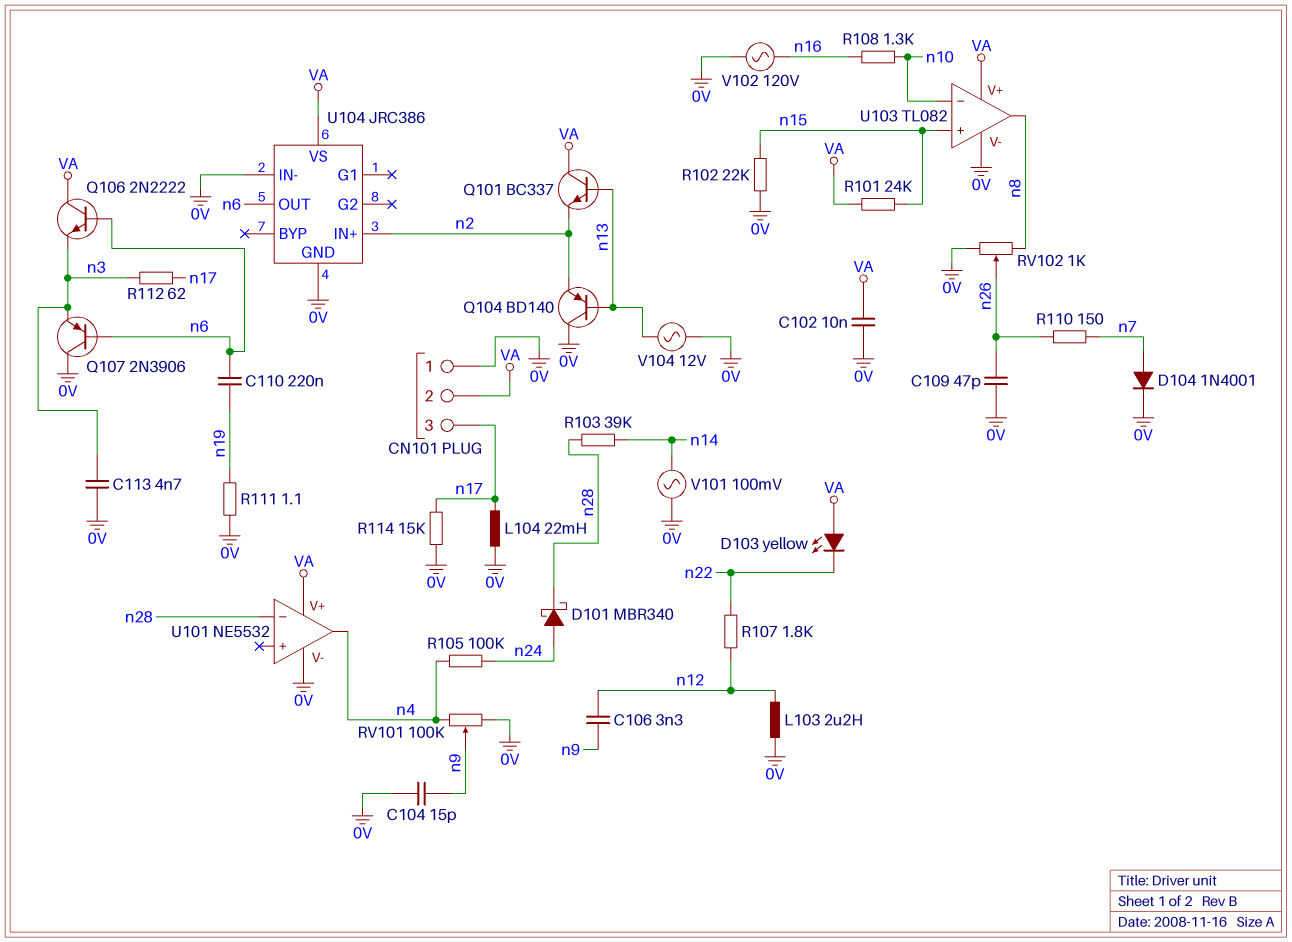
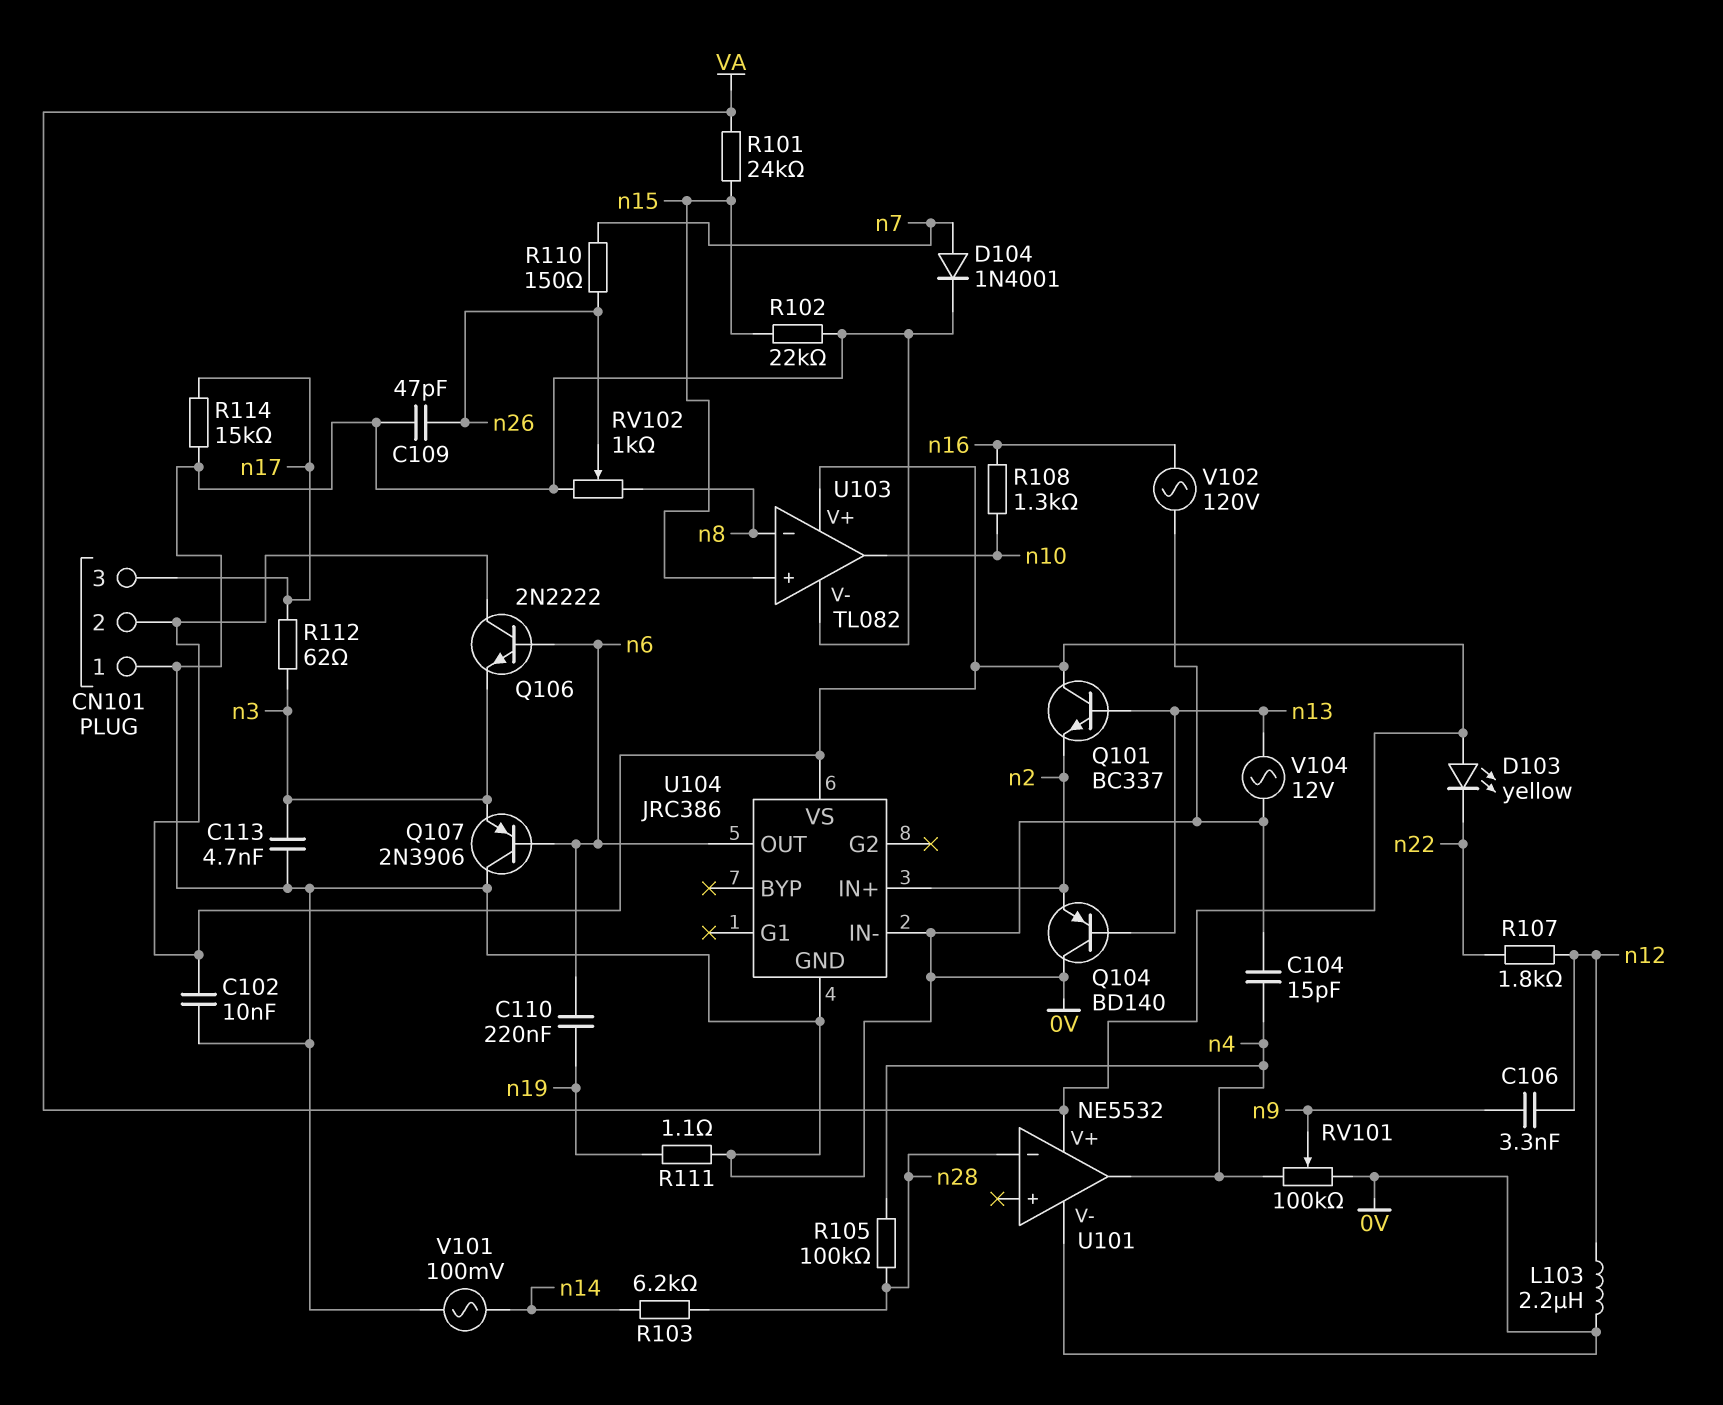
C104: 15pF (0V, n9) -> 15pF (0V, n4)
D101: schottky MBR340 (A n24, K n28) -> none
L104: 22mH (0V, n17) -> none
R103: 39k (n14, n28) -> 6.2k (n14, n28)
R105: 100k (n4, n24) -> 100k (n4, n28)
U103 pin in-: n10 -> n8
U103 pin out: n8 -> n10

